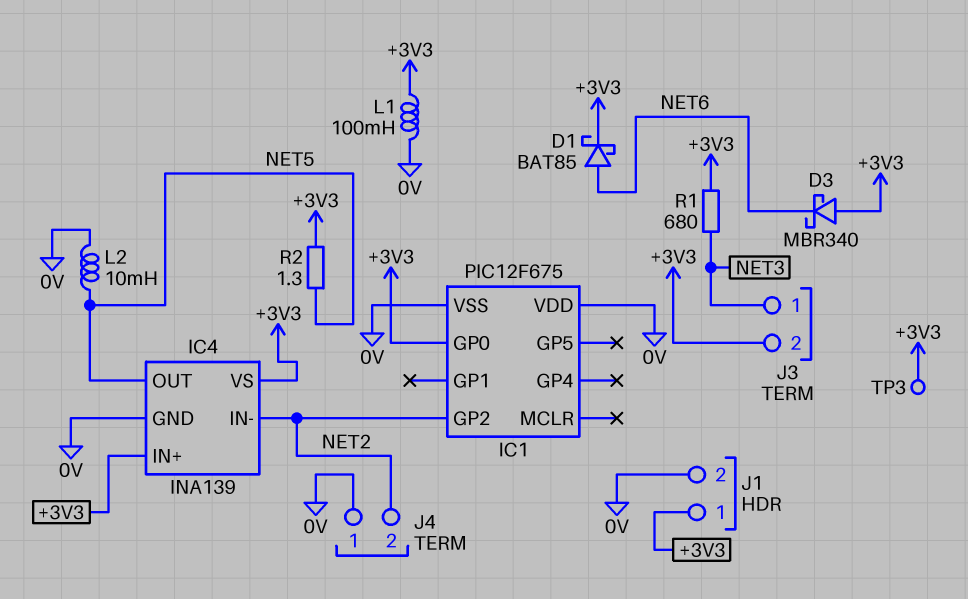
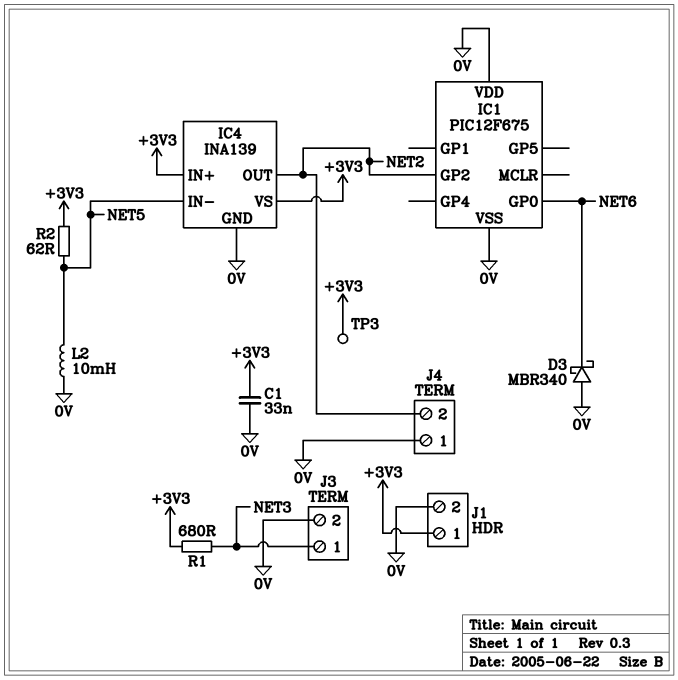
C1: none -> 33nF (+3V3, 0V)
D1: schottky BAT85 (A NET6, K +3V3) -> none
D3: schottky MBR340 (A +3V3, K NET6) -> schottky MBR340 (A 0V, K NET6)
IC1 pin GP0: +3V3 -> NET6
IC4 pin IN-: NET2 -> NET5
IC4 pin OUT: NET5 -> NET2
J3 pin 2: +3V3 -> 0V
L1: 100mH (+3V3, 0V) -> none
R2: 1.3 (+3V3, NET5) -> 62 (+3V3, NET5)

